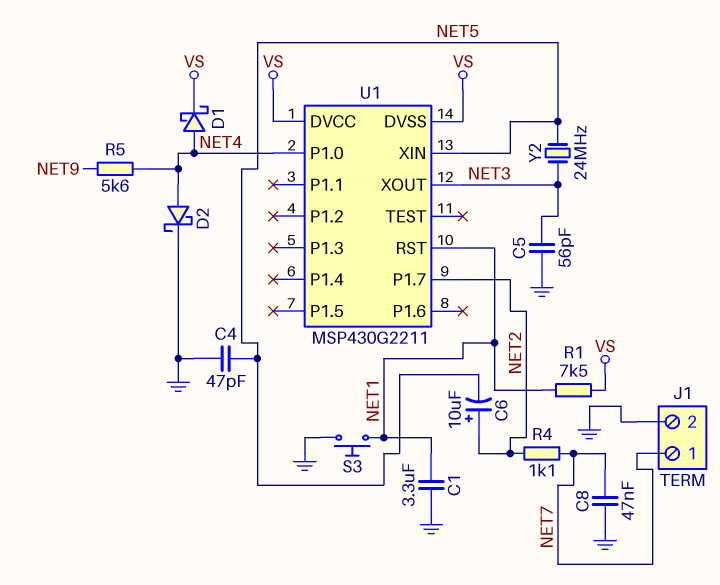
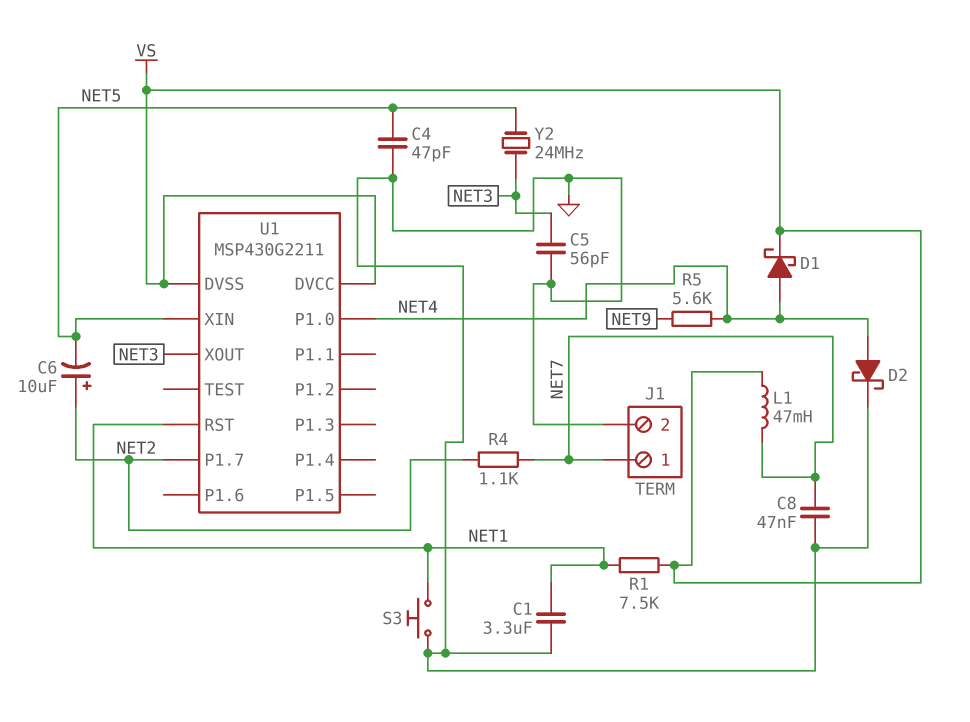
L1: none -> 47mH (NET7, VS)

